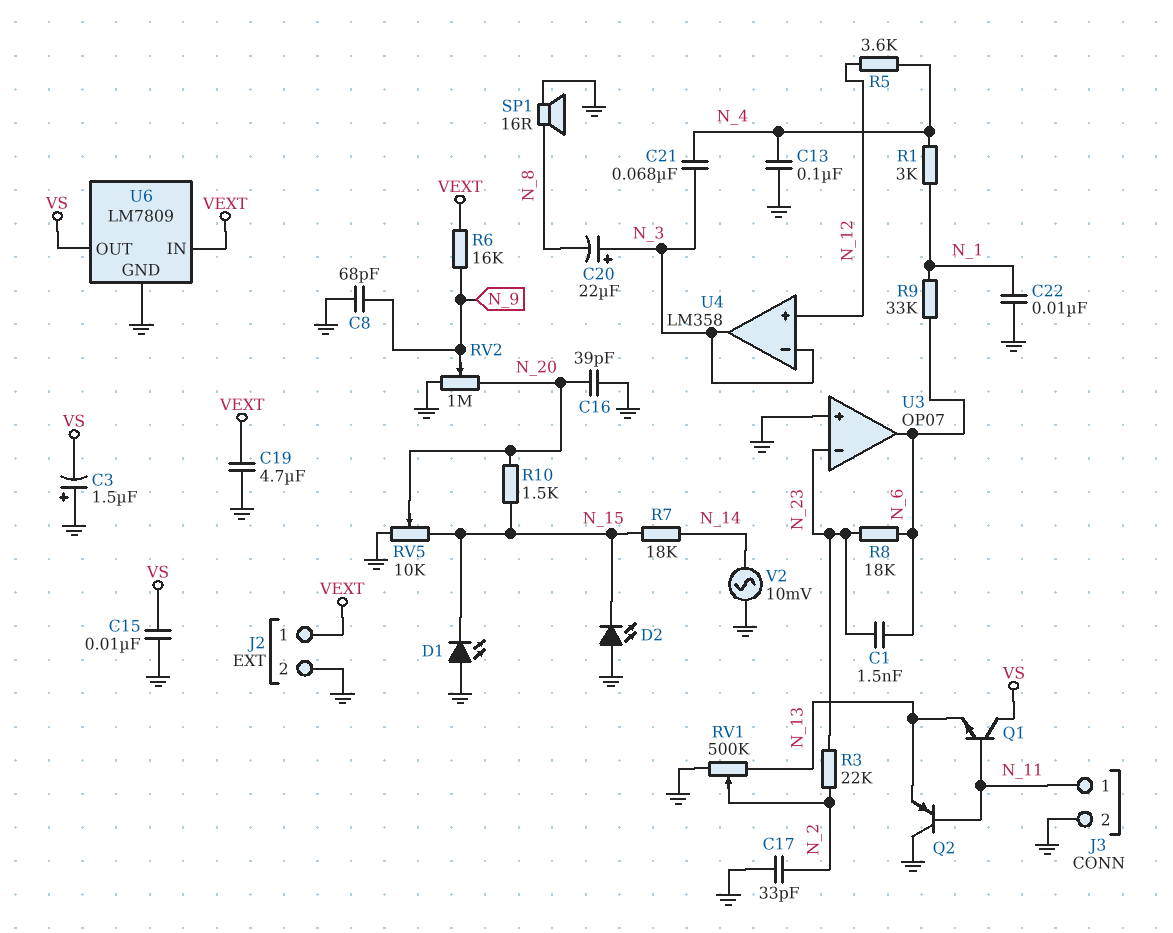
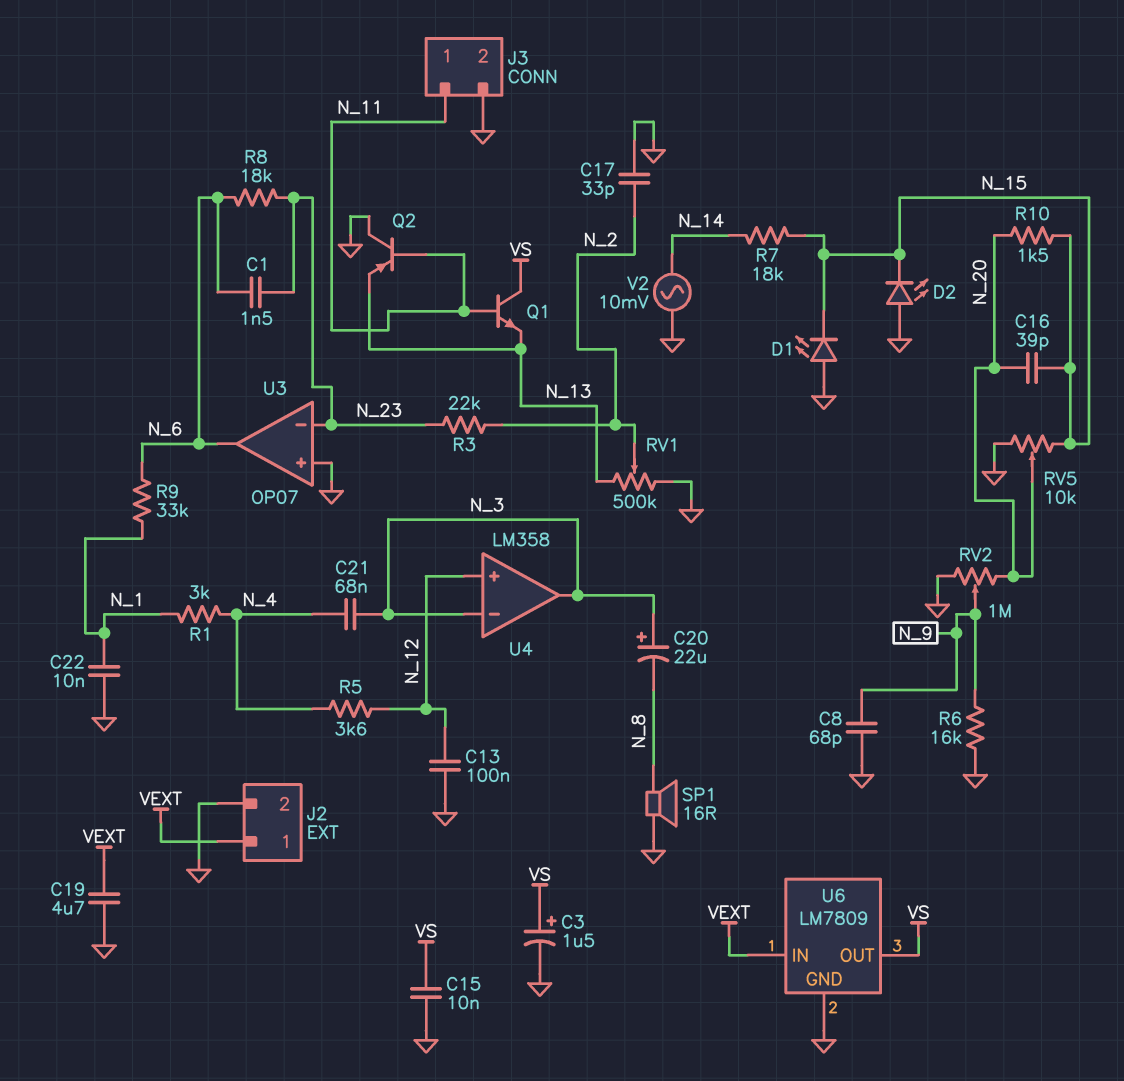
C3: 1.5uF (plus GND, minus VS) -> 1.5uF (plus VS, minus GND)
C13: 100nF (GND, N_4) -> 100nF (GND, N_12)
C16: 39pF (GND, N_20) -> 39pF (N_15, N_20)
R6: 16k (N_9, VEXT) -> 16k (GND, N_9)

